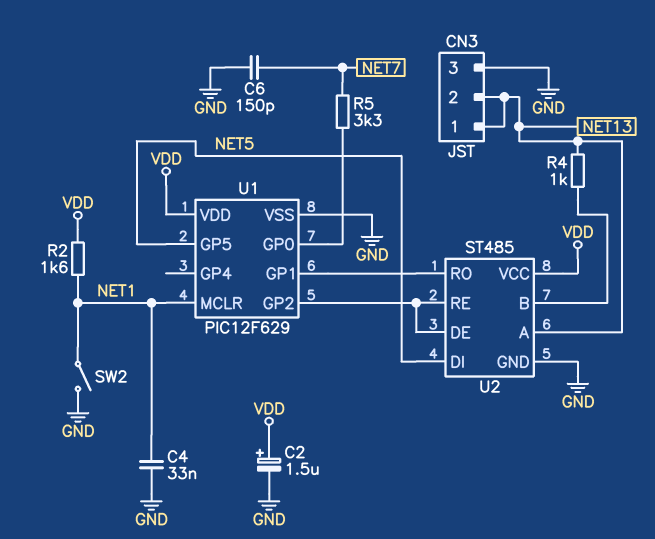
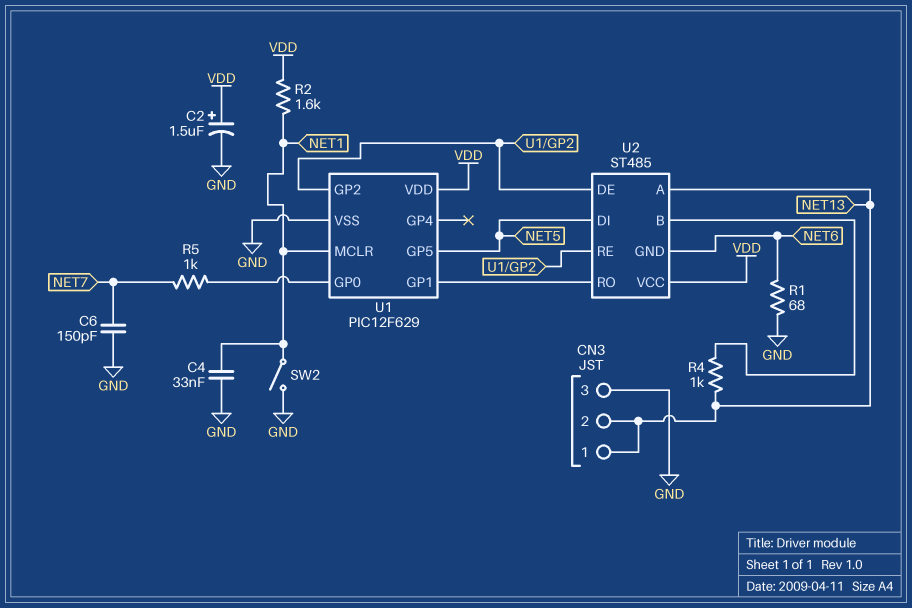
R1: none -> 68 (GND, NET6)
R5: 3.3k (NET7, U1/GP0) -> 1k (NET7, U1/GP0)
U2 pin GND: GND -> NET6

